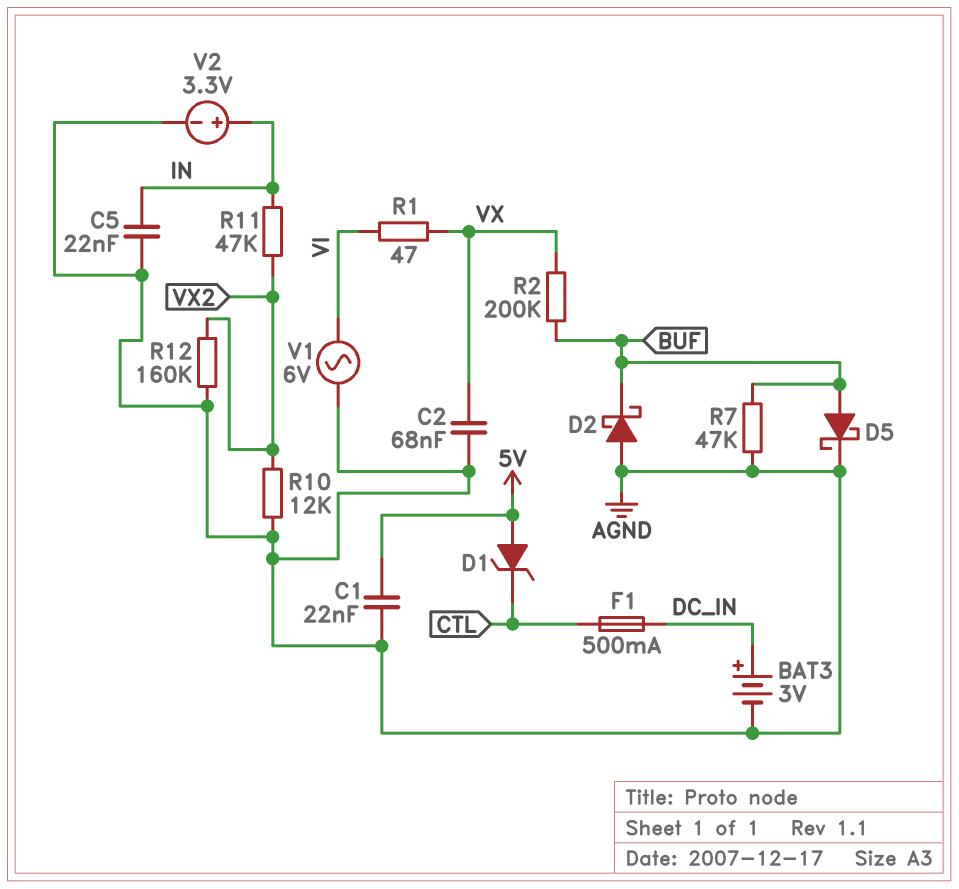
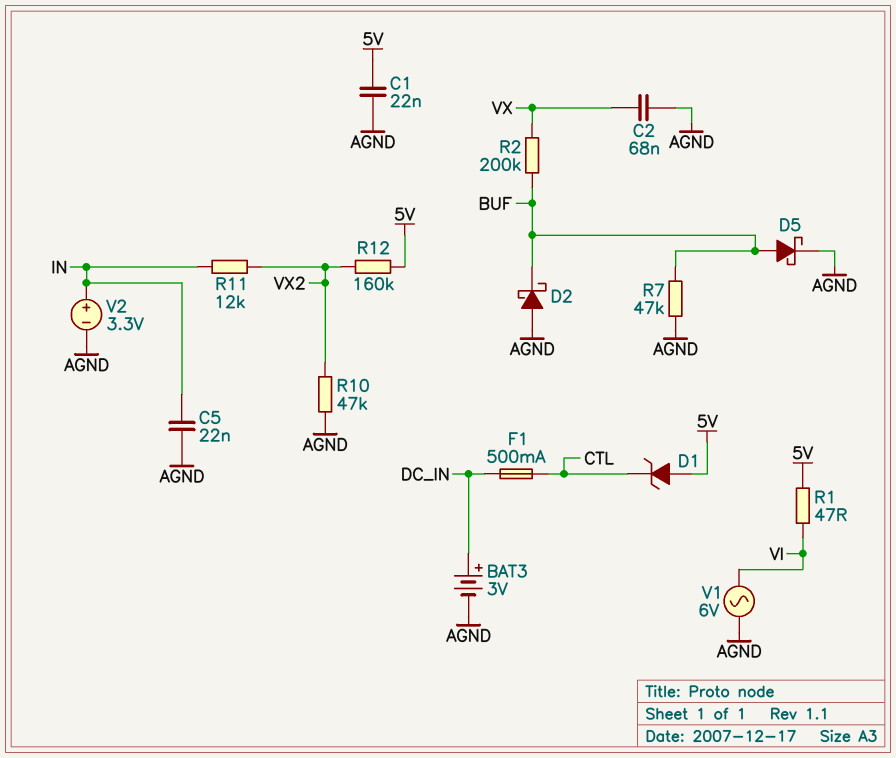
R1: 47 (VI, VX) -> 47 (5V, VI)
R10: 12k (AGND, VX2) -> 47k (AGND, VX2)
R11: 47k (IN, VX2) -> 12k (IN, VX2)
R12: 160k (AGND, VX2) -> 160k (5V, VX2)

